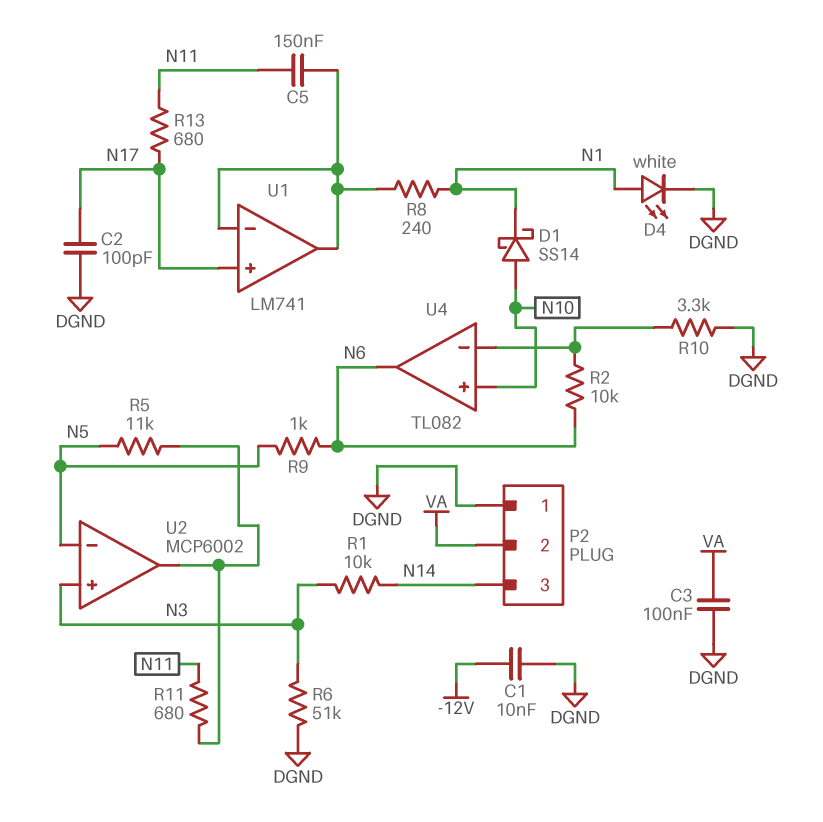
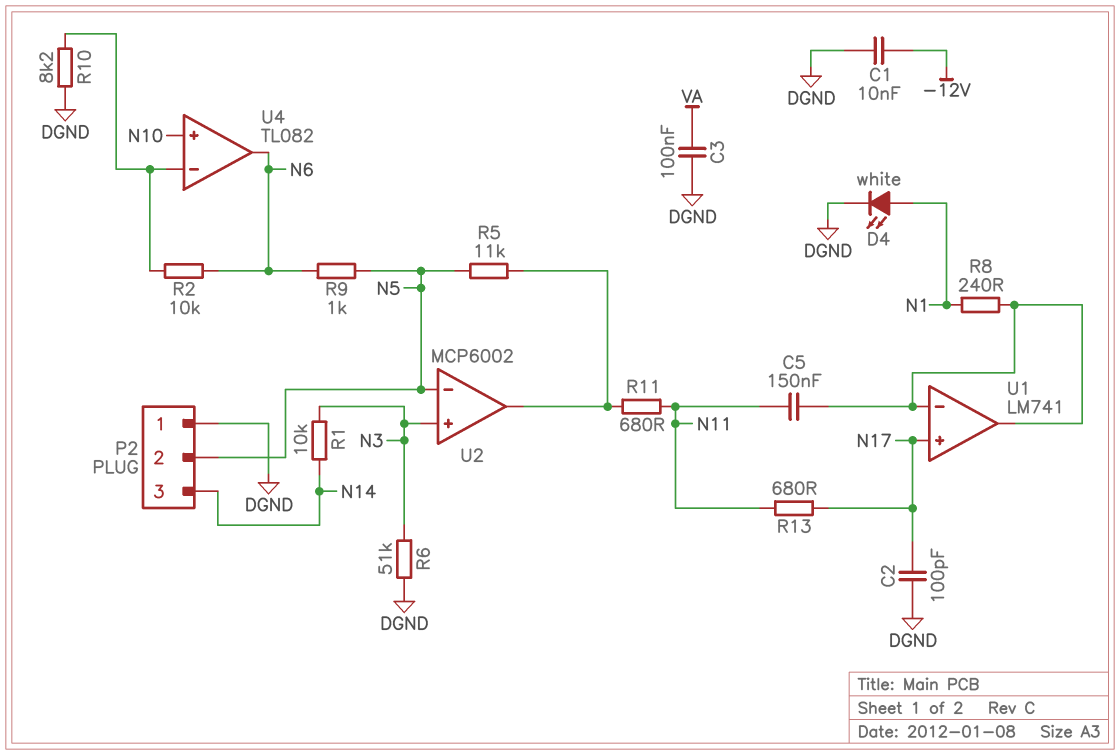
D1: schottky SS14 (A N10, K N1) -> none
P2 pin 2: VA -> N5
R10: 3.3k (DGND, U4/in-) -> 8.2k (DGND, U4/in-)

